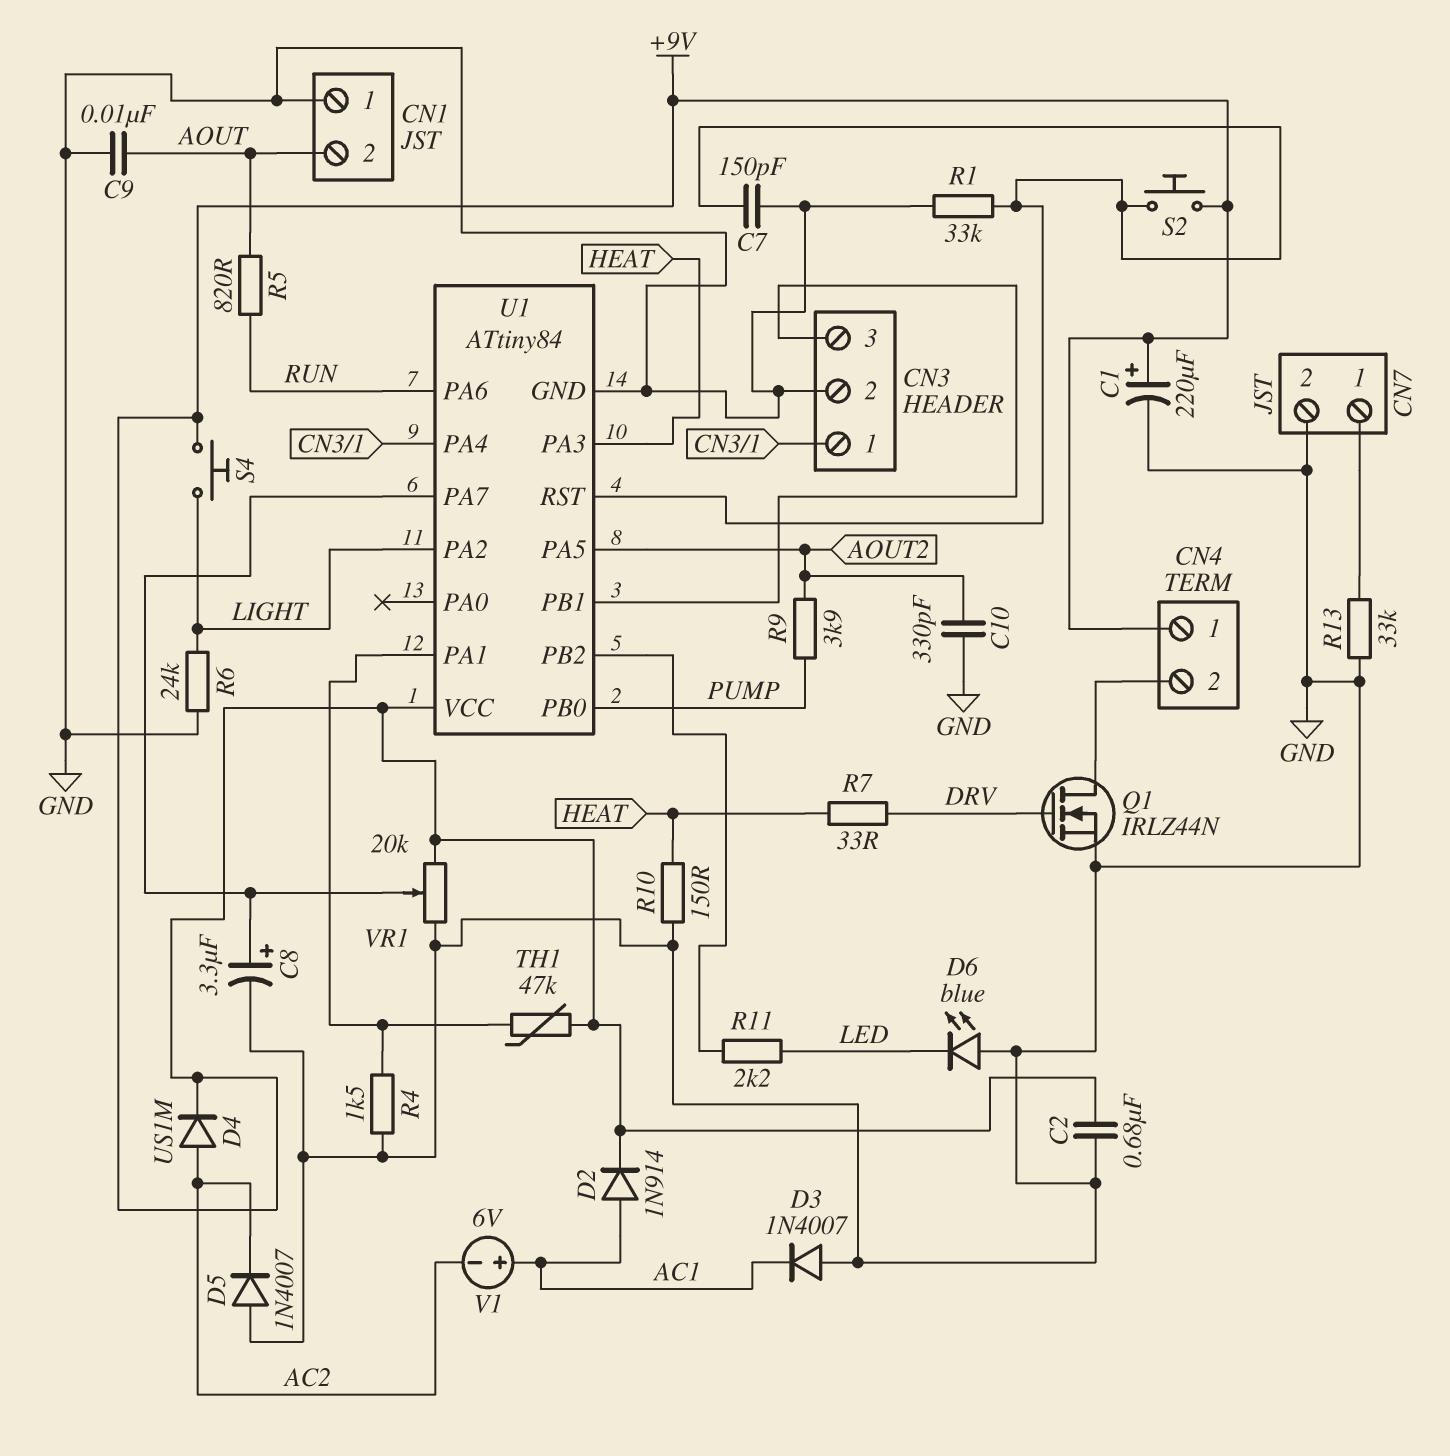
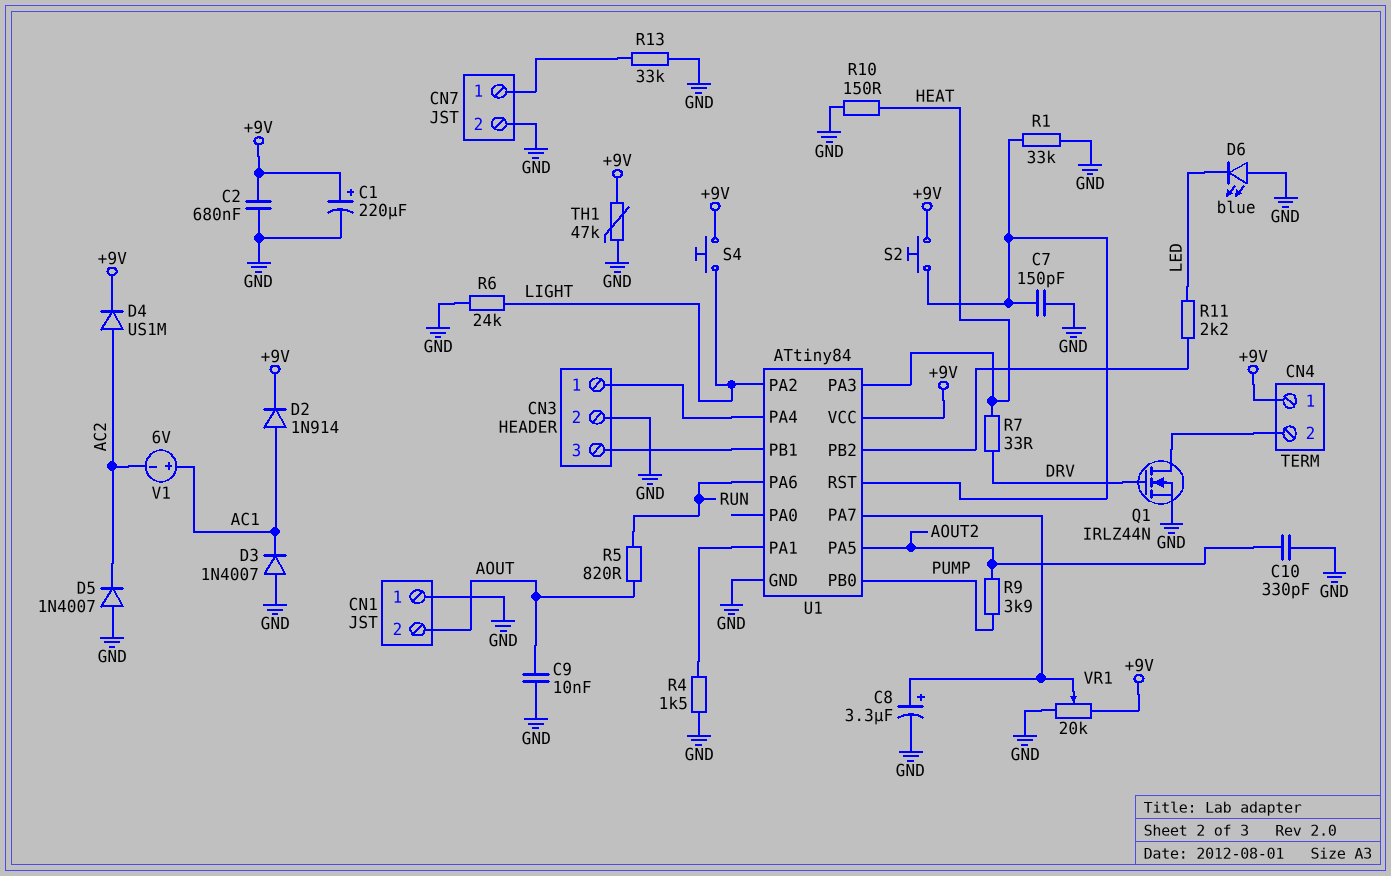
TH1: 47k (+9V, U1/PA1) -> 47k (+9V, GND)

